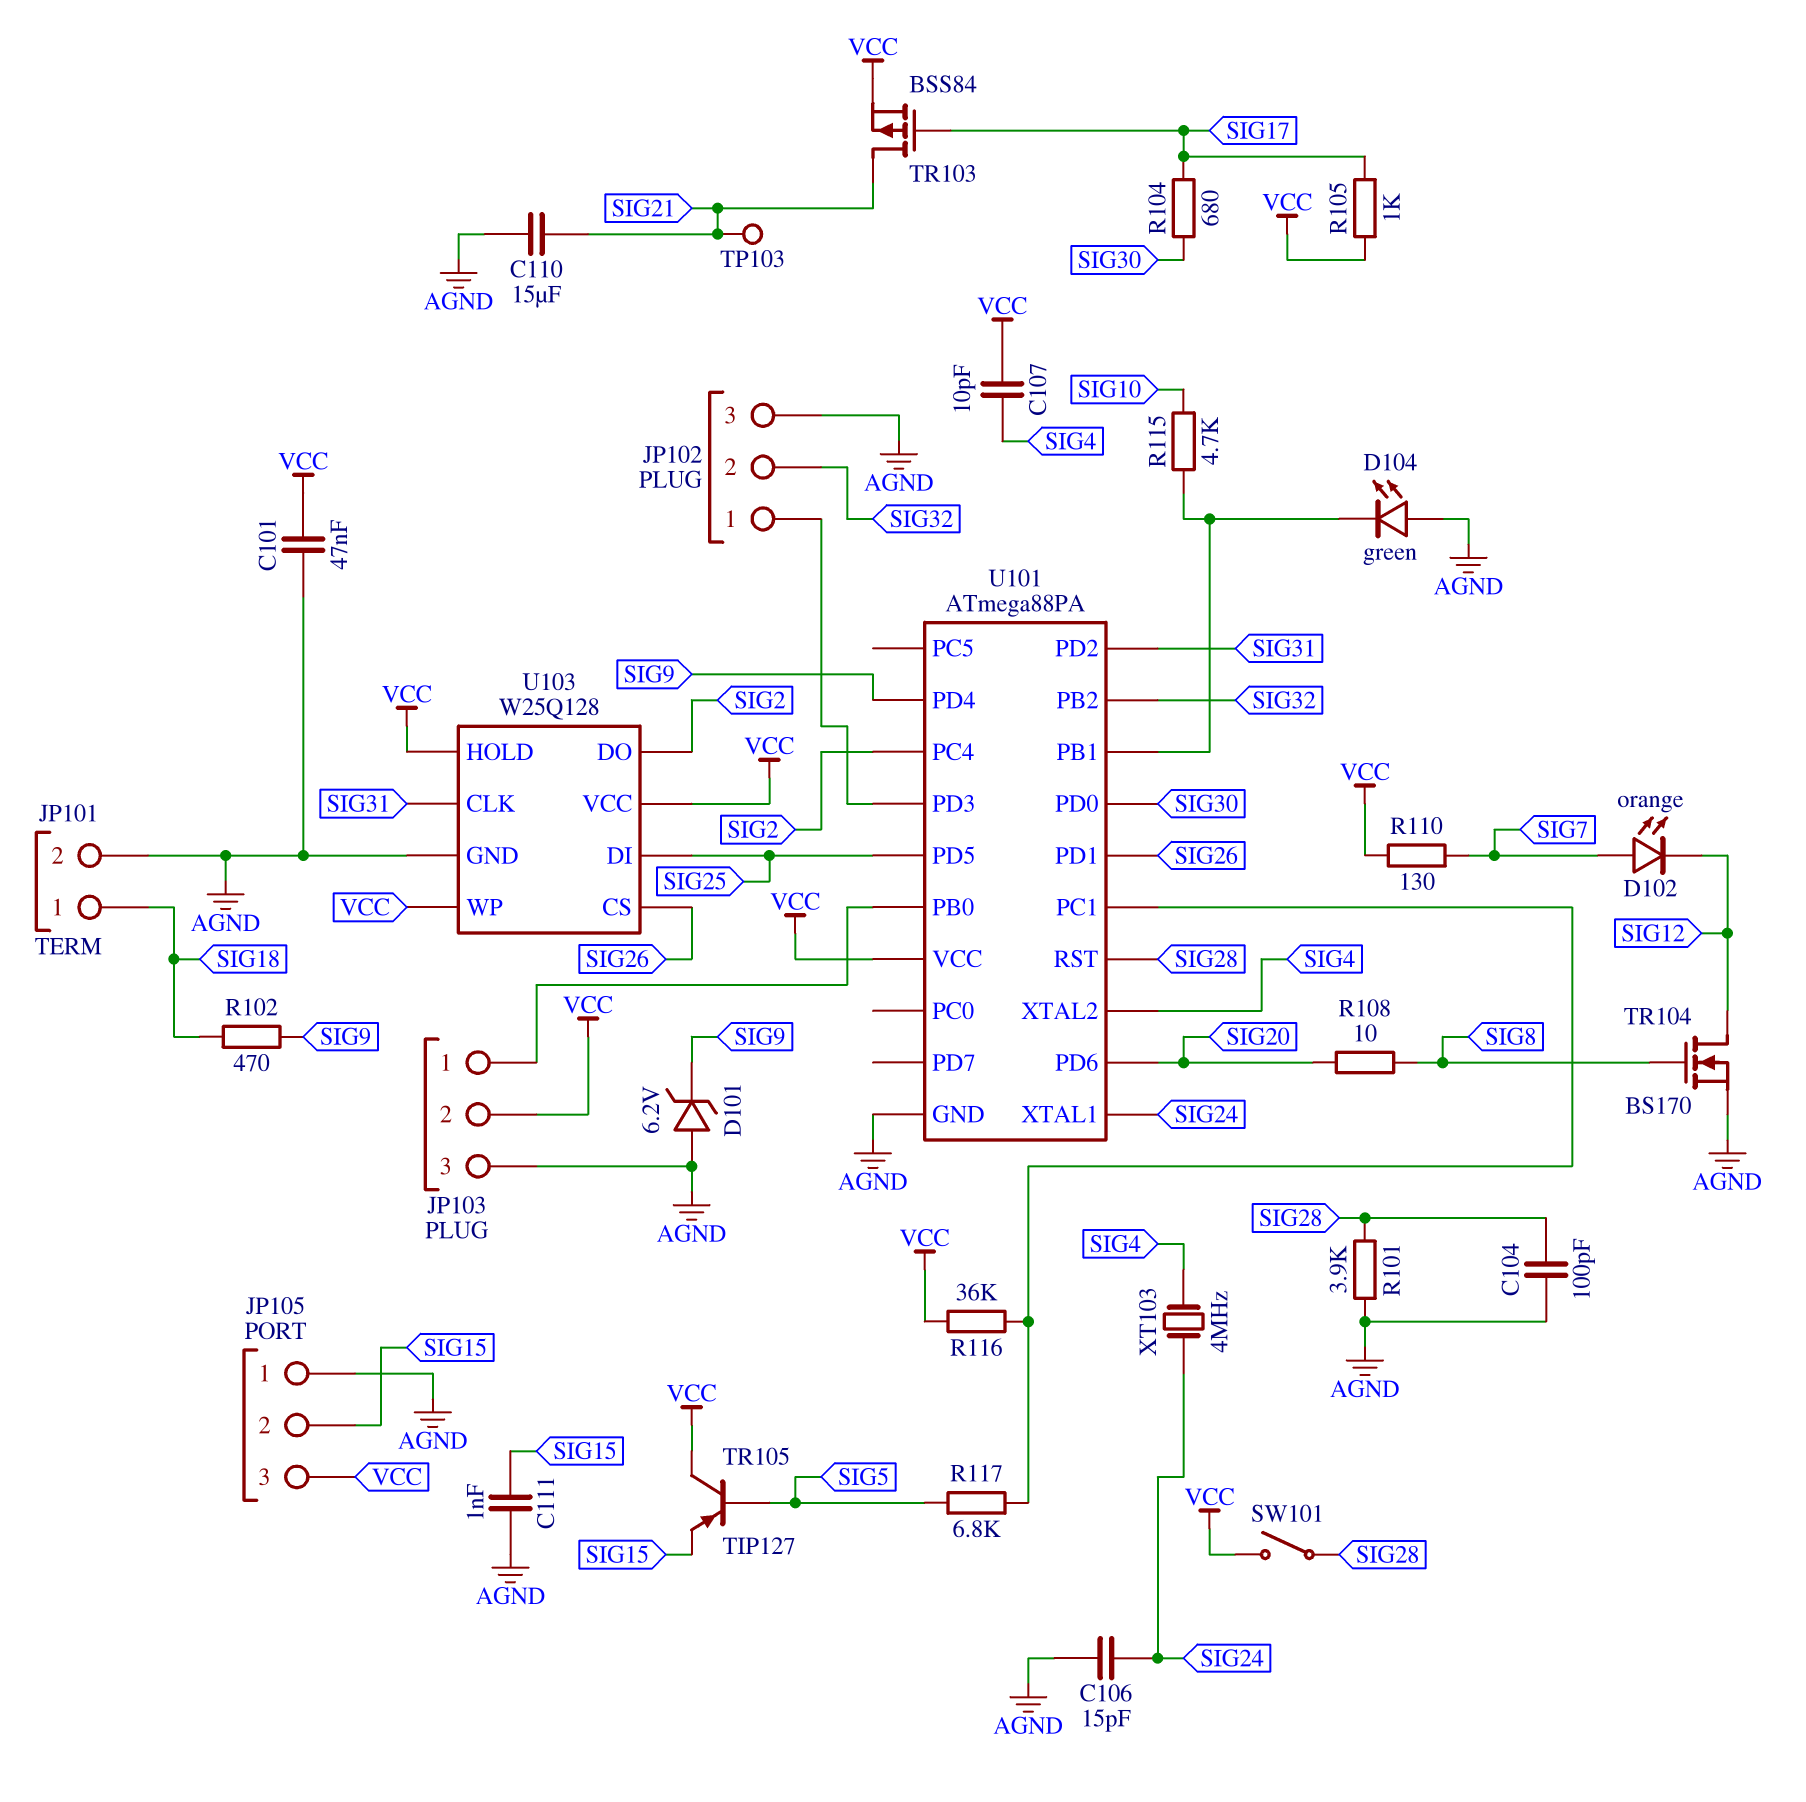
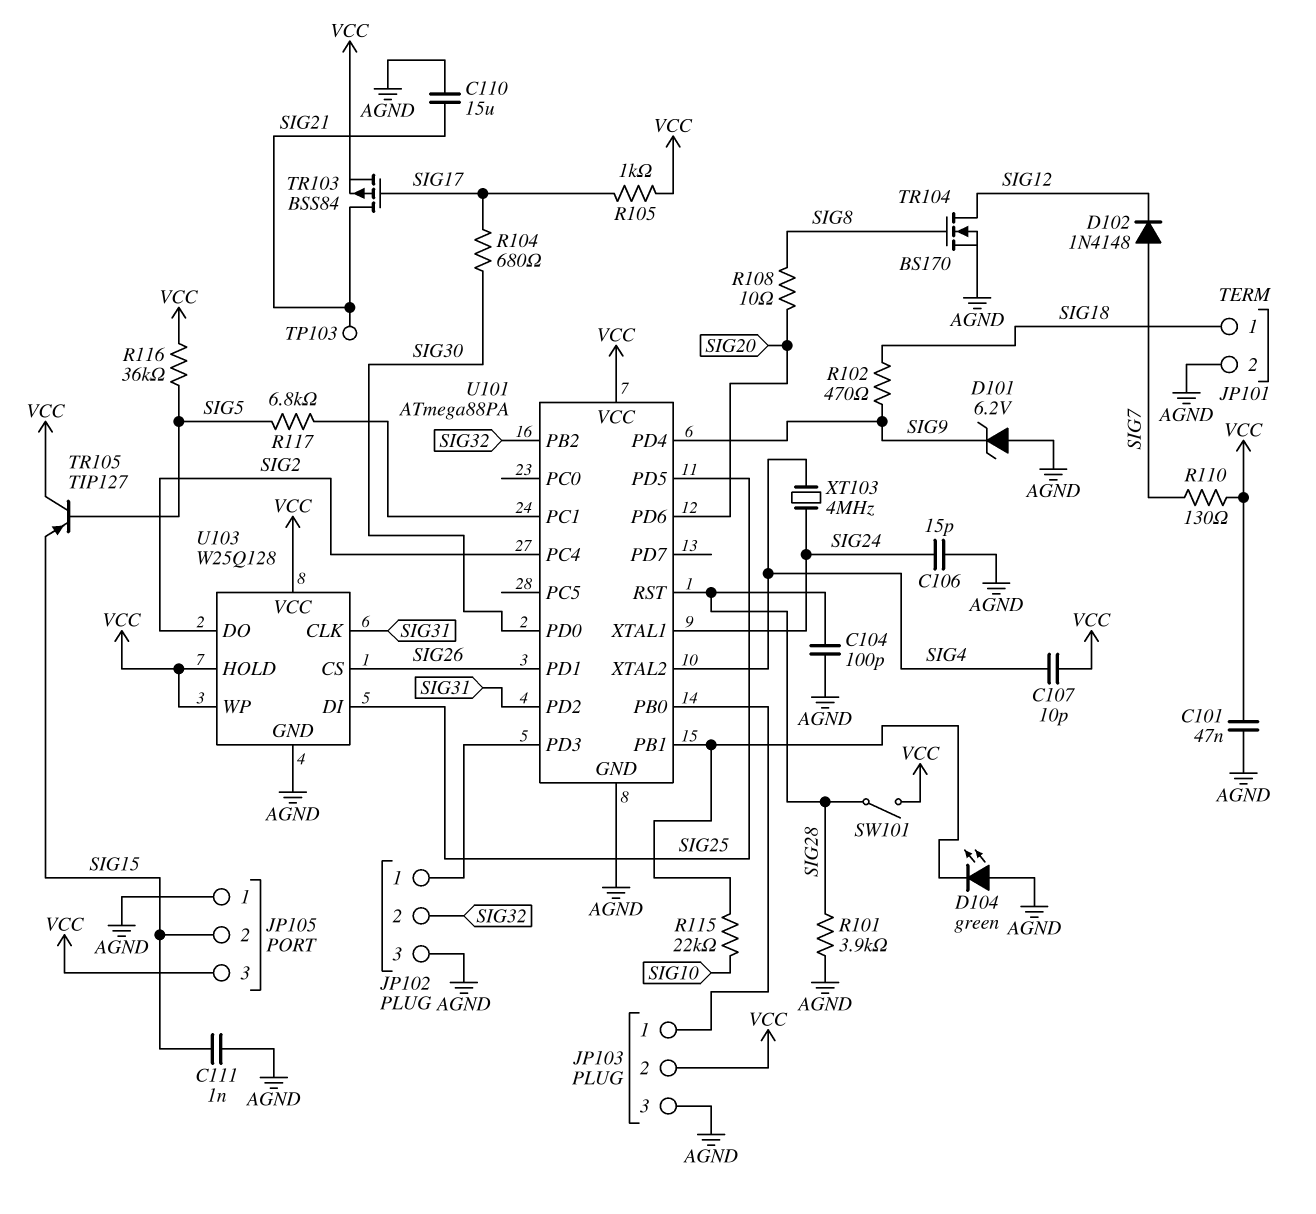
D102: LED orange (A SIG7, K SIG12) -> diode 1N4148 (A SIG7, K SIG12)
R115: 4.7k (SIG10, U101/PB1) -> 22k (SIG10, U101/PB1)
R116: 36k (U101/PC1, VCC) -> 36k (SIG5, VCC)

